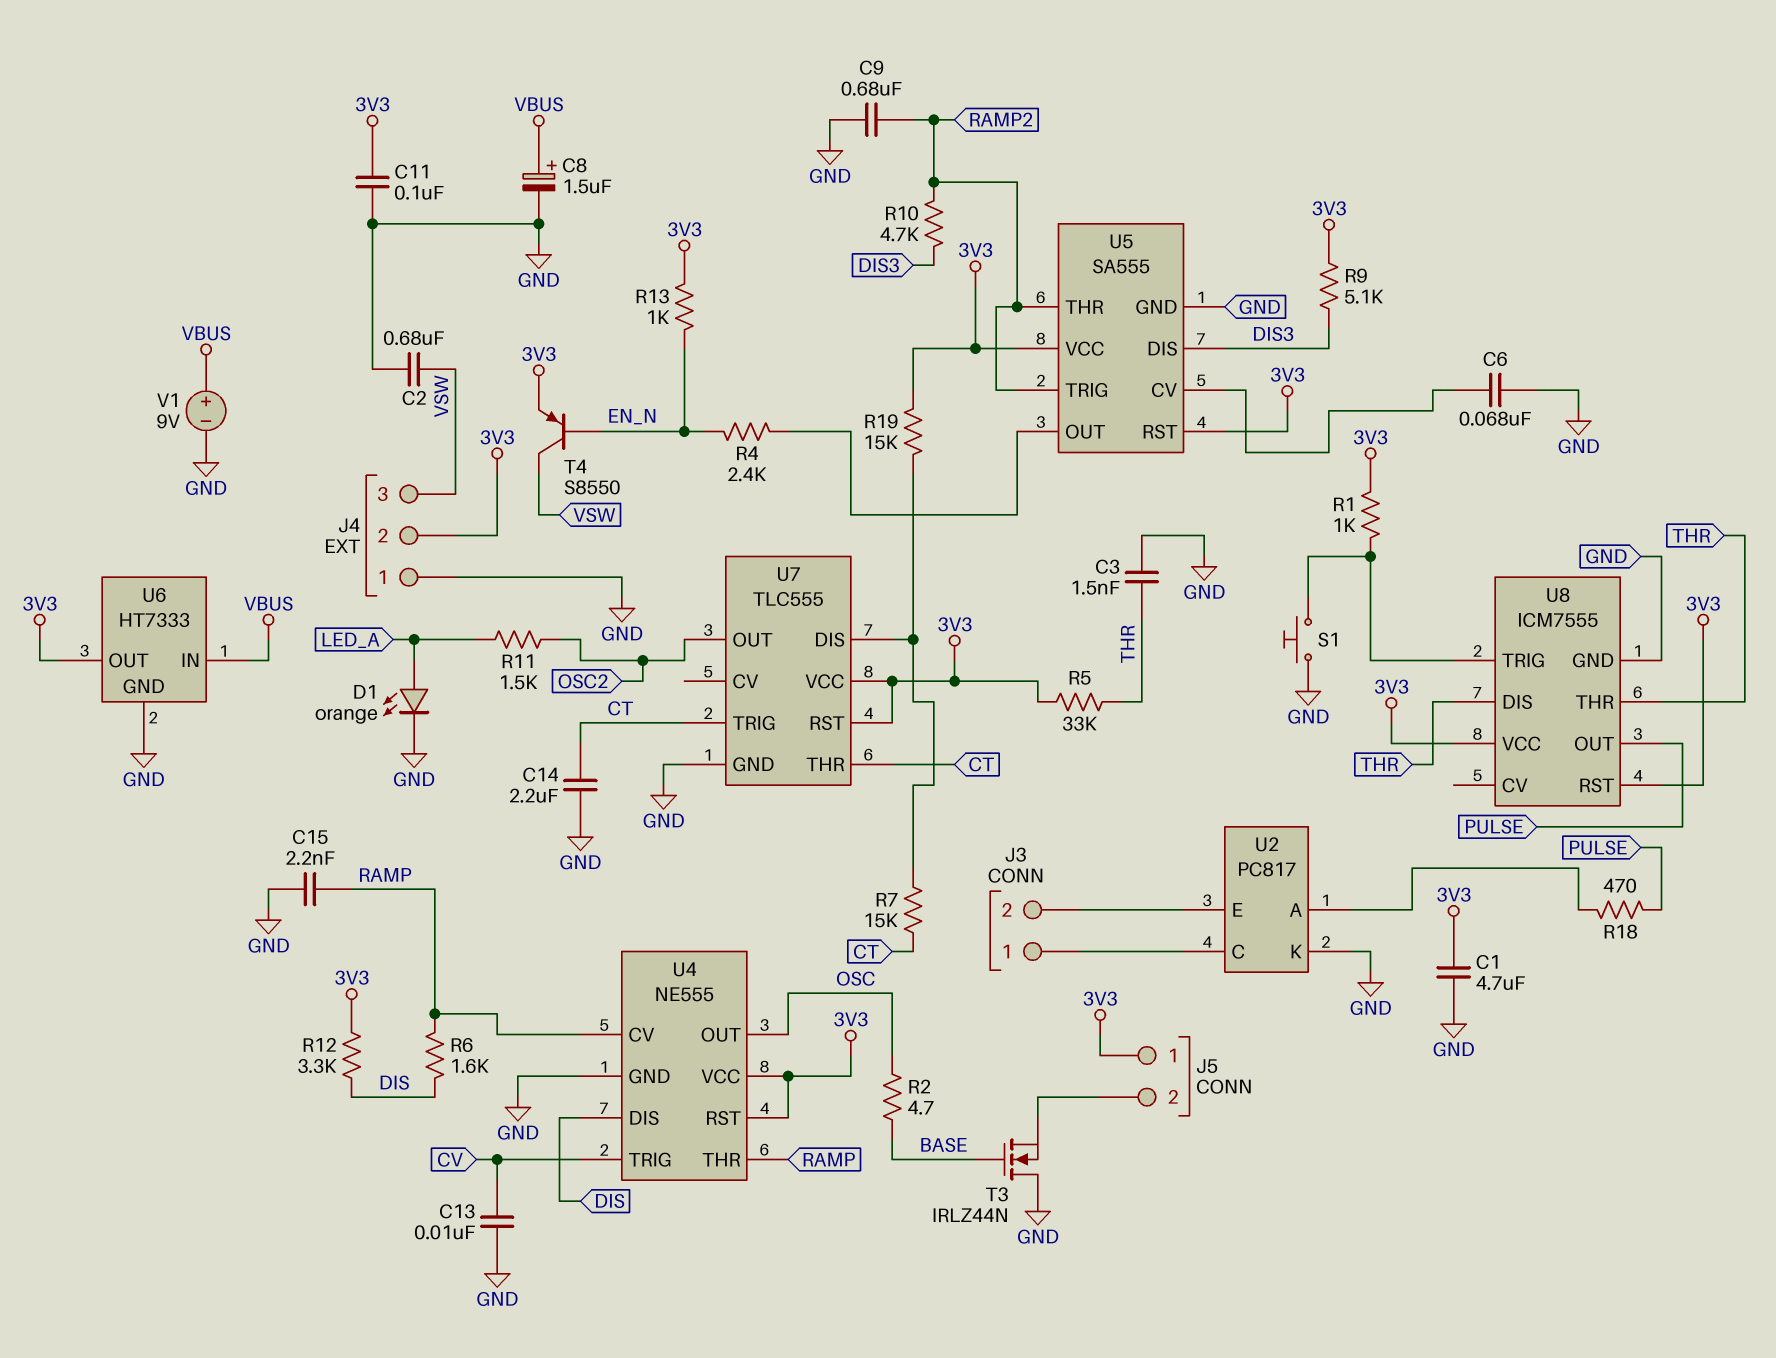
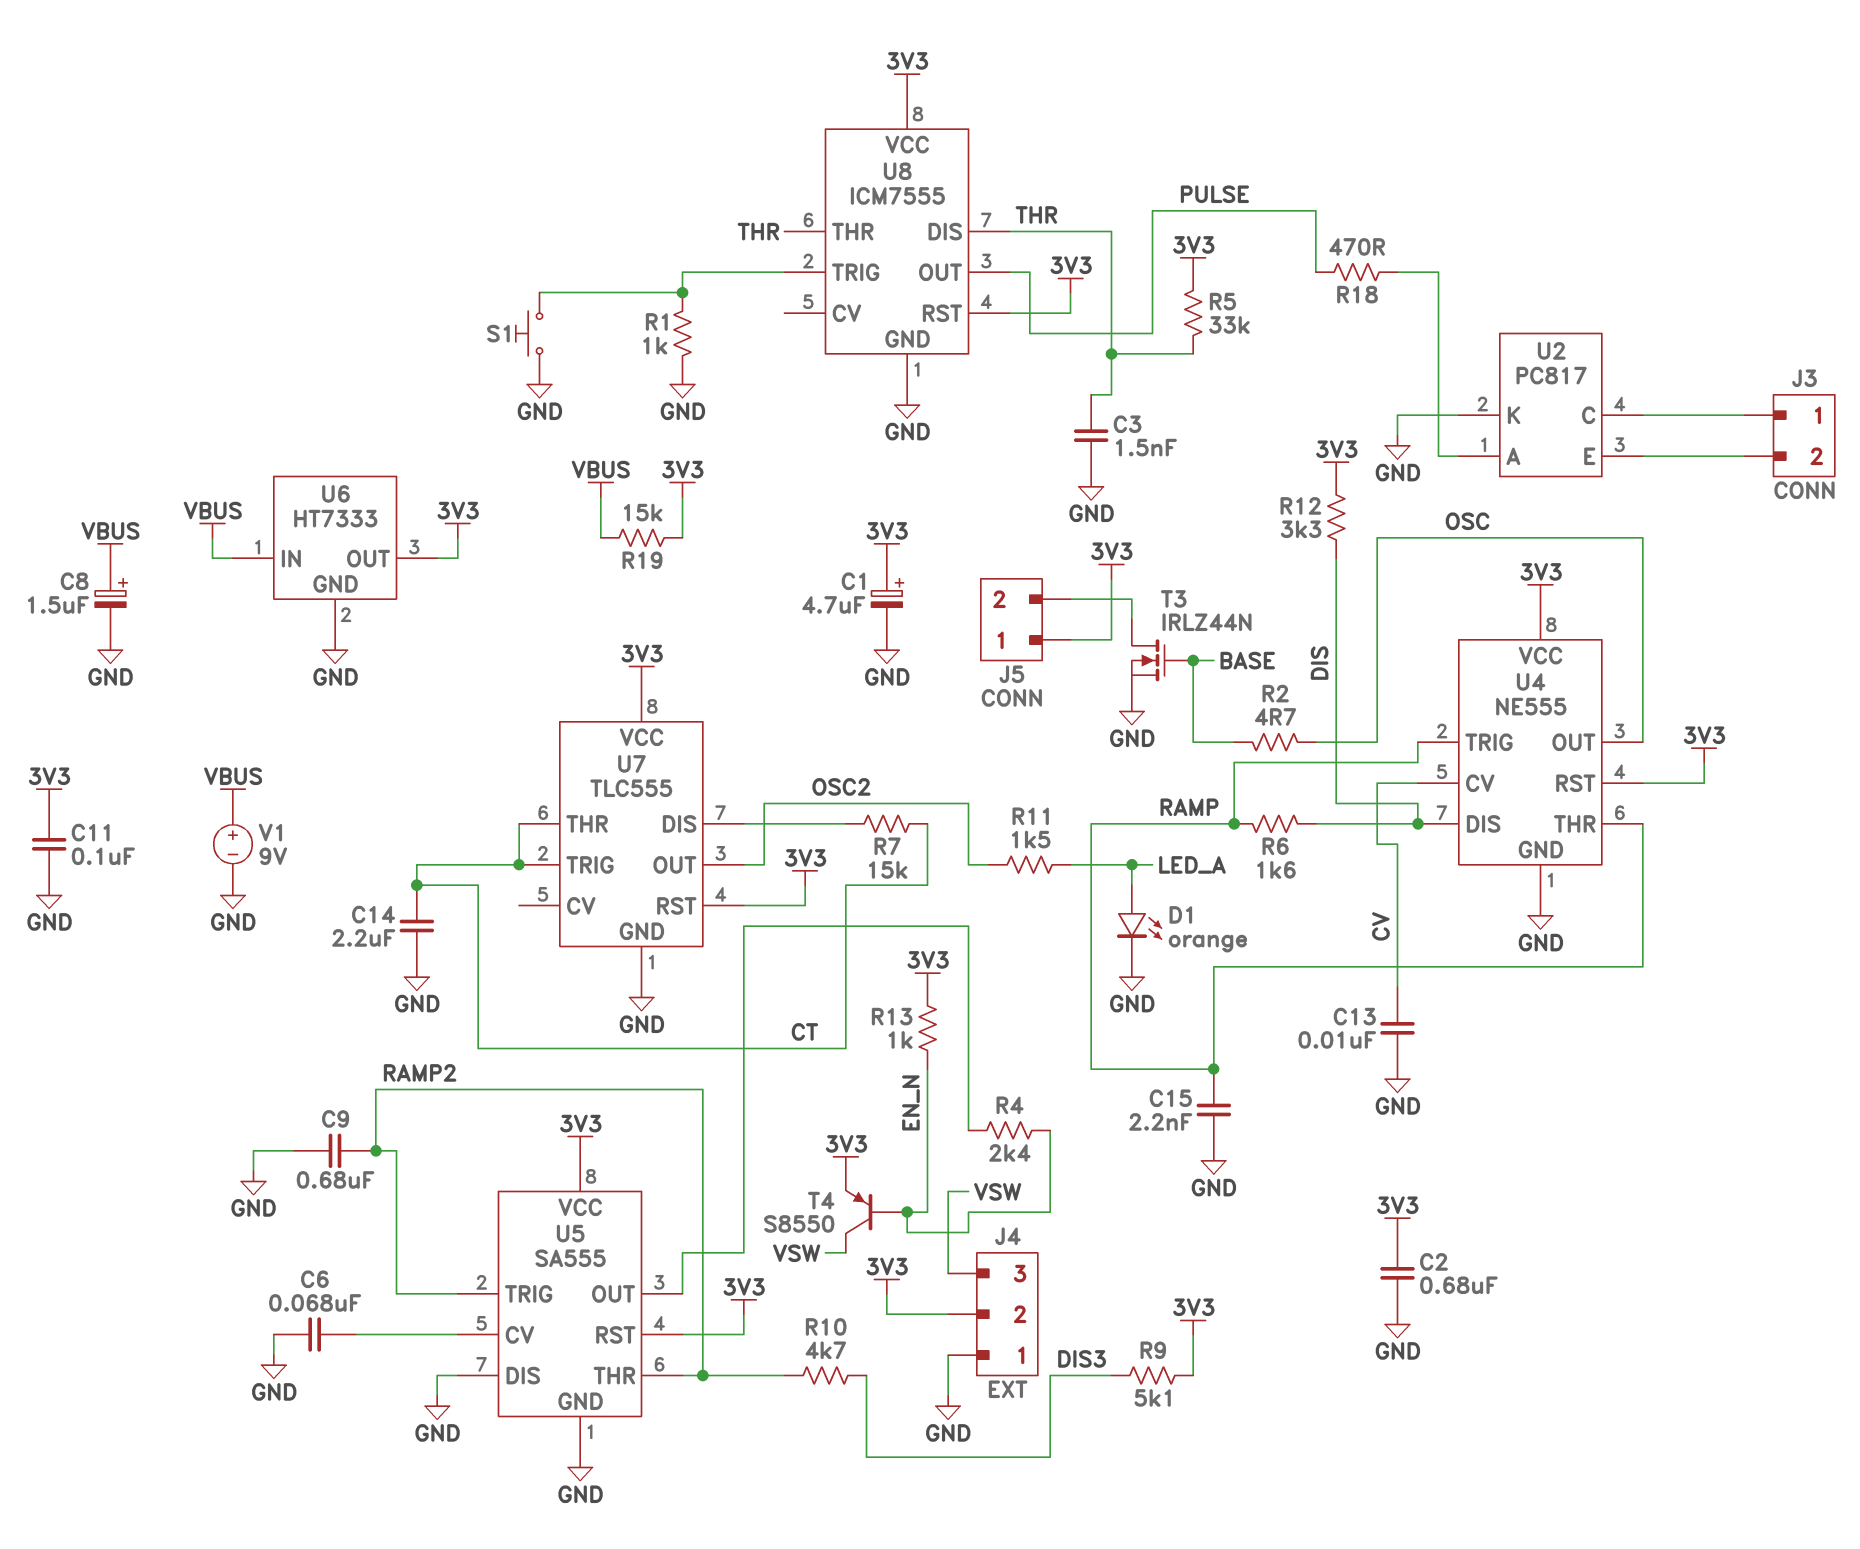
C1: 4.7uF (3V3, GND) -> 4.7uF (plus 3V3, minus GND)
C2: 680nF (GND, VSW) -> 680nF (3V3, GND)
R1: 1k (3V3, U8/TRIG) -> 1k (GND, U8/TRIG)
R19: 15k (3V3, U7/DIS) -> 15k (3V3, VBUS)
T3: NMOS IRLZ44N (G BASE, D GND, S J5/2) -> NMOS IRLZ44N (G BASE, D J5/2, S GND)
U4 pin CV: RAMP -> CV
U4 pin TRIG: CV -> RAMP
U5 pin DIS: DIS3 -> GND

